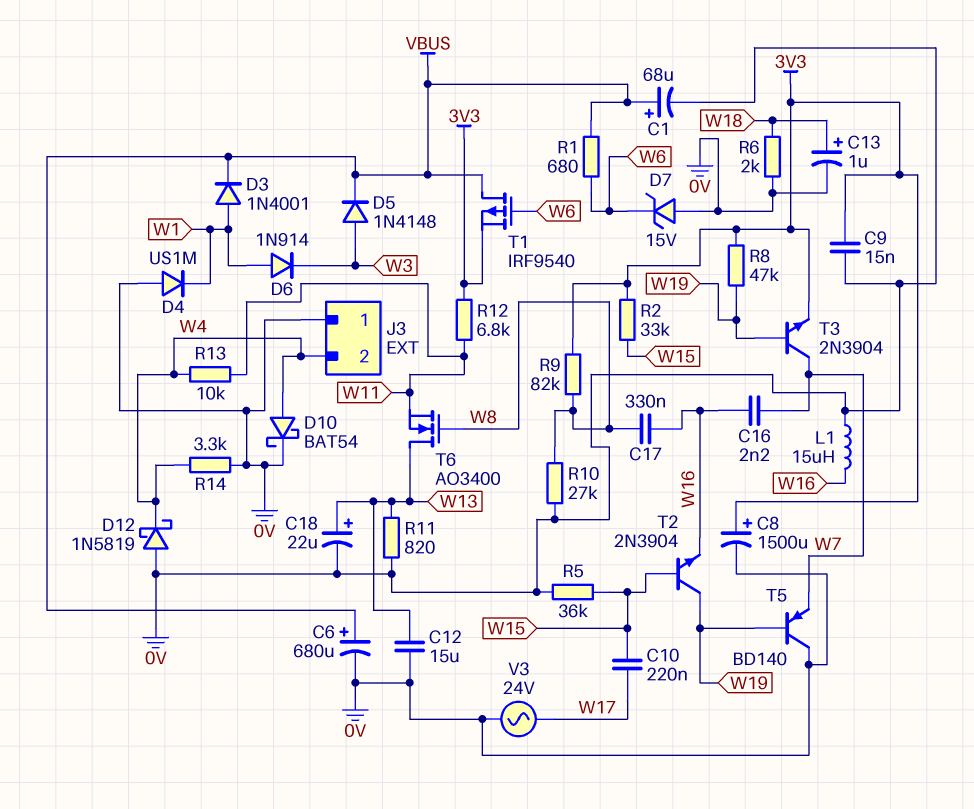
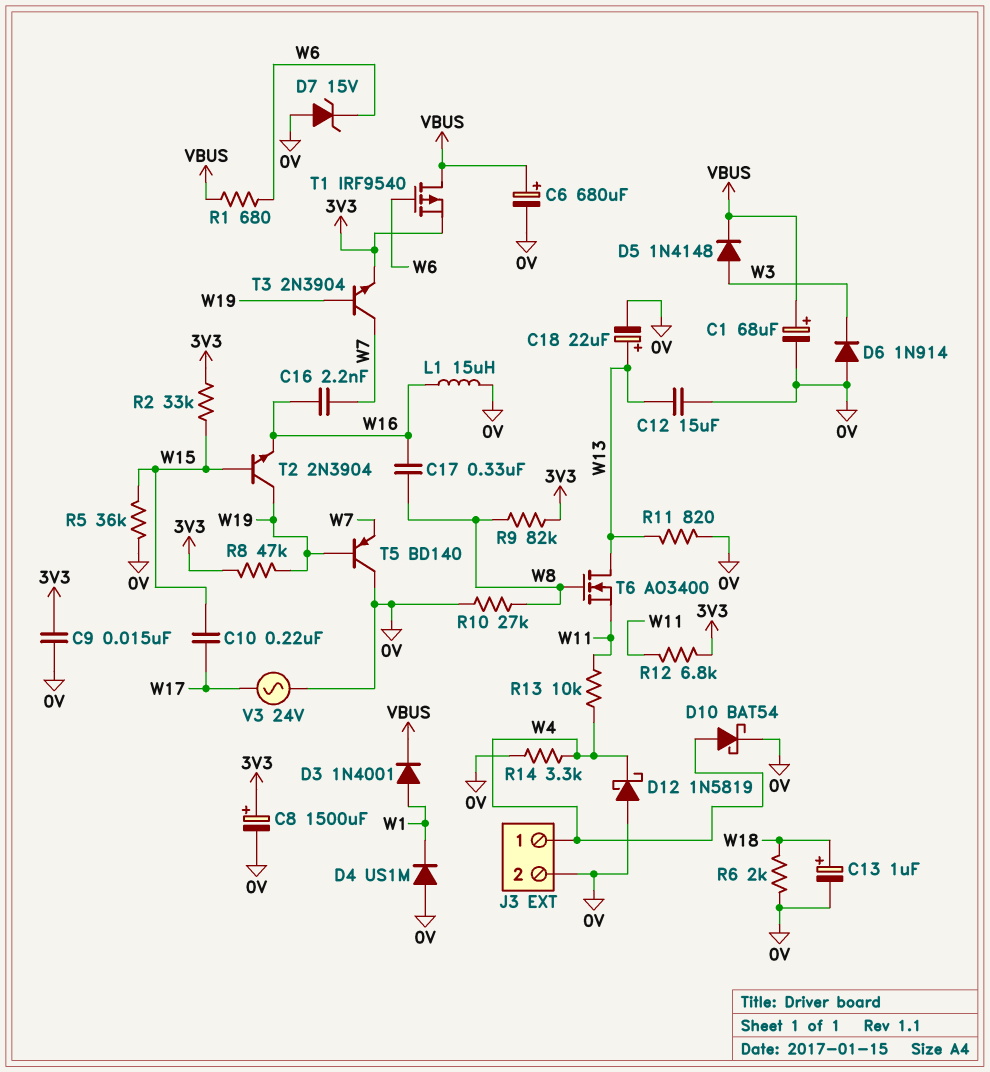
D6: diode 1N914 (A W1, K W3) -> diode 1N914 (A 0V, K W3)
J3 pin 1: 0V -> W4
J3 pin 2: W4 -> 0V

